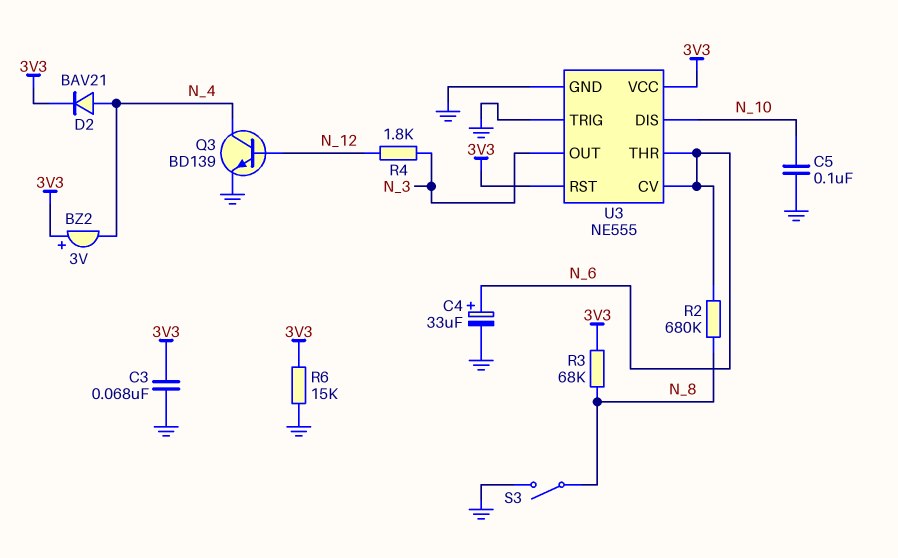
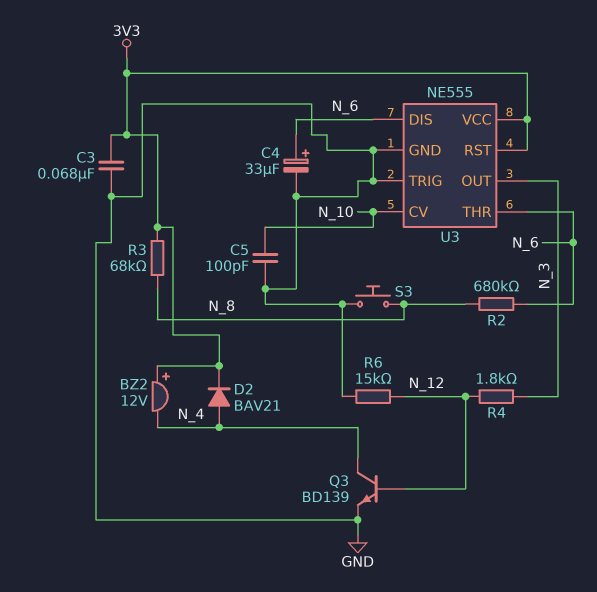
BZ2: buzzer 3V (plus 3V3, minus N_4) -> buzzer 12V (plus 3V3, minus N_4)
C5: 100nF (GND, N_10) -> 100pF (GND, N_10)
R6: 15k (3V3, GND) -> 15k (GND, N_12)
S3: switch (GND, N_8) -> button (GND, N_8)
U3 pin CV: N_6 -> N_10
U3 pin DIS: N_10 -> N_6

